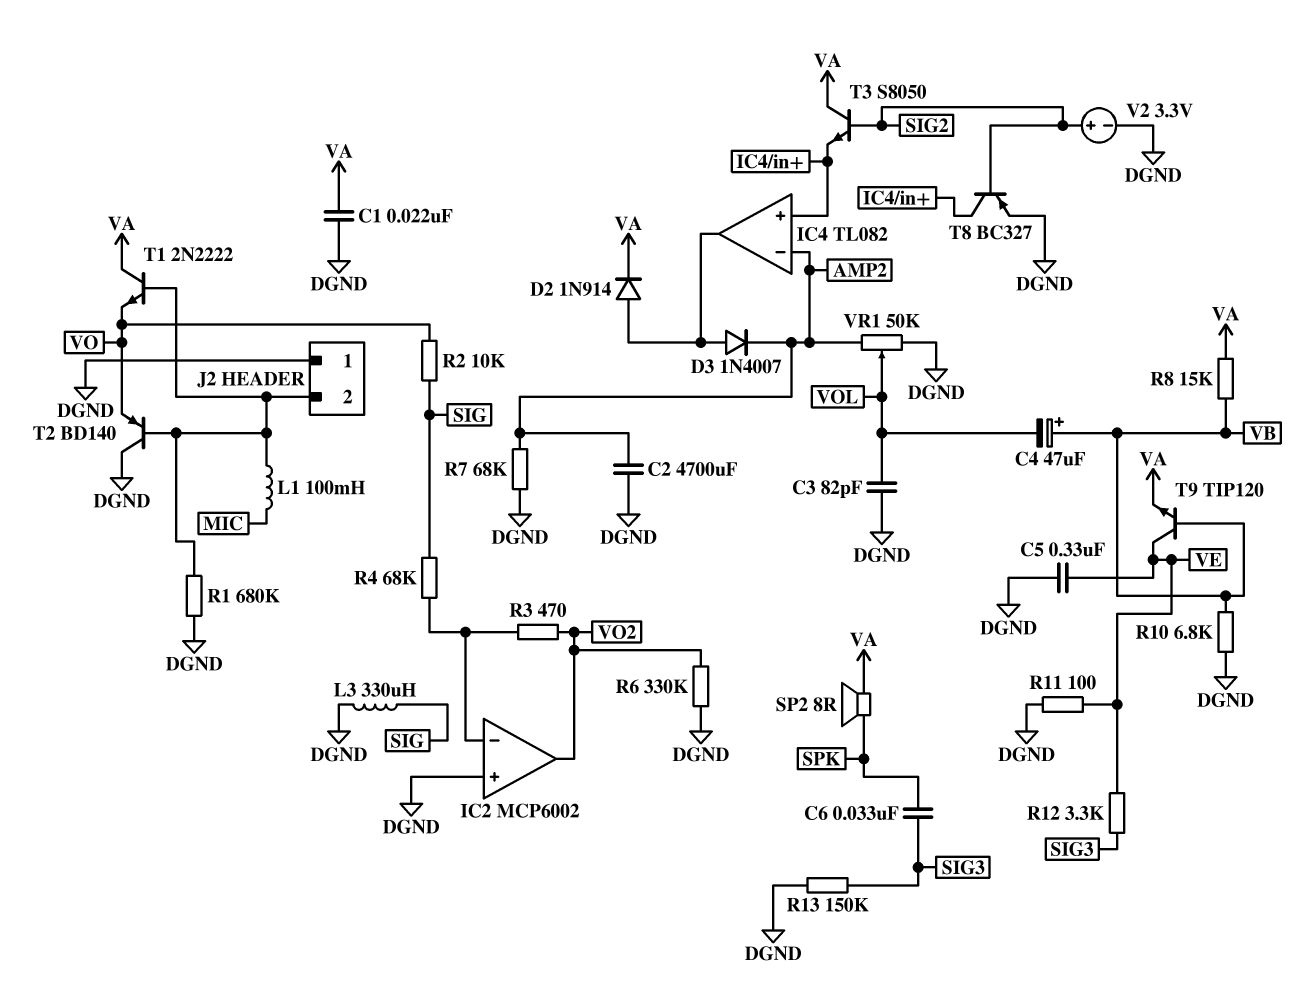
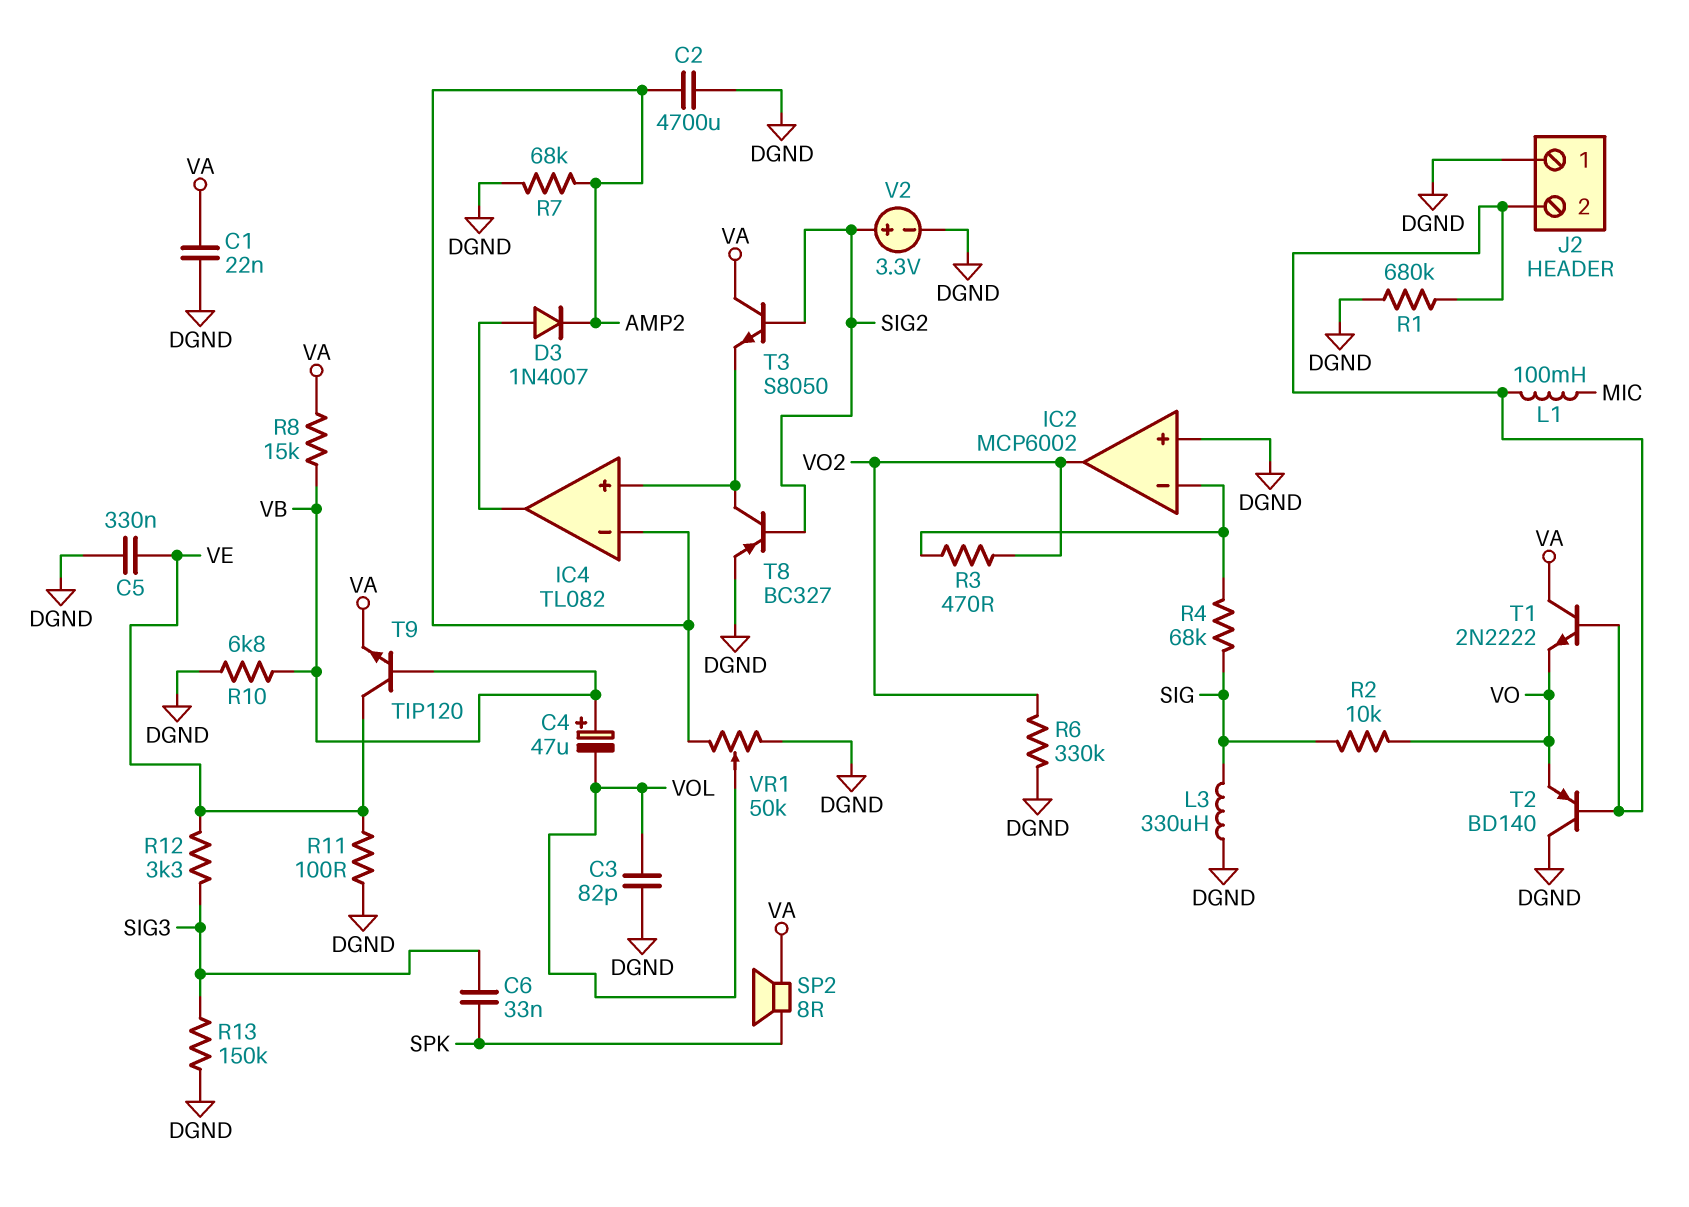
D2: diode 1N914 (A IC4/out, K VA) -> none

